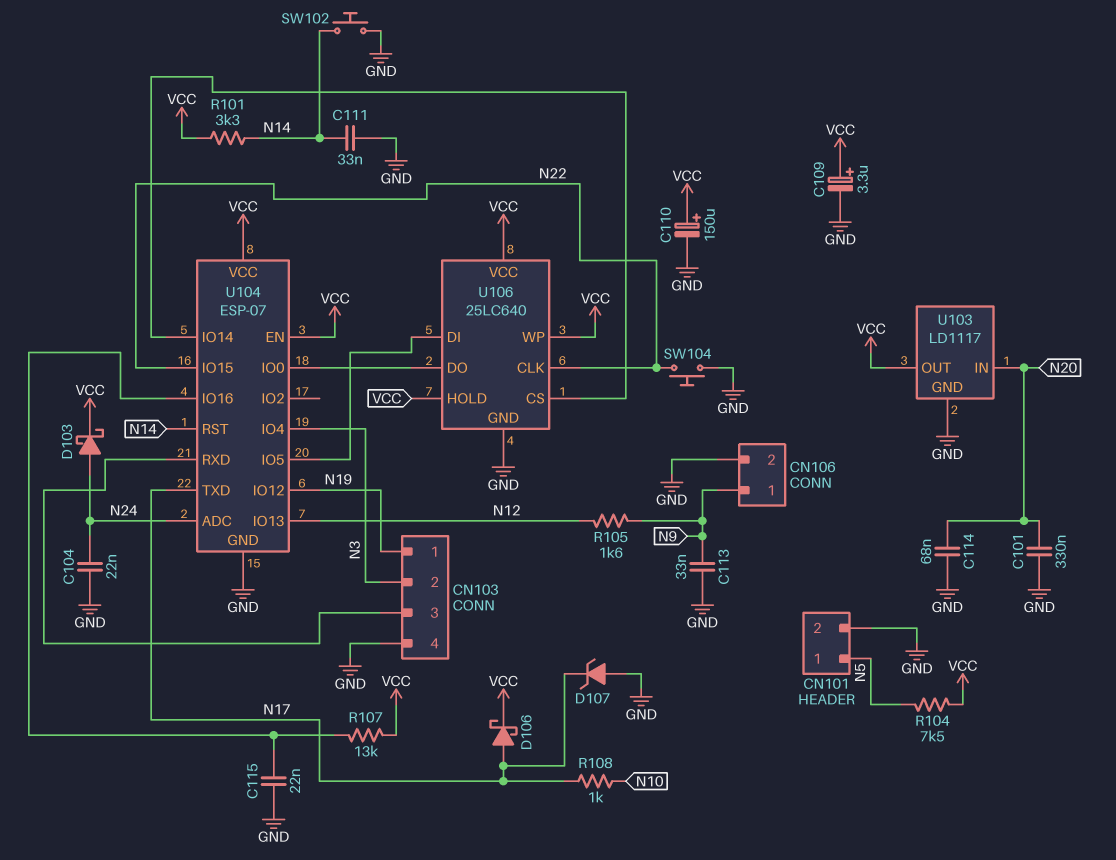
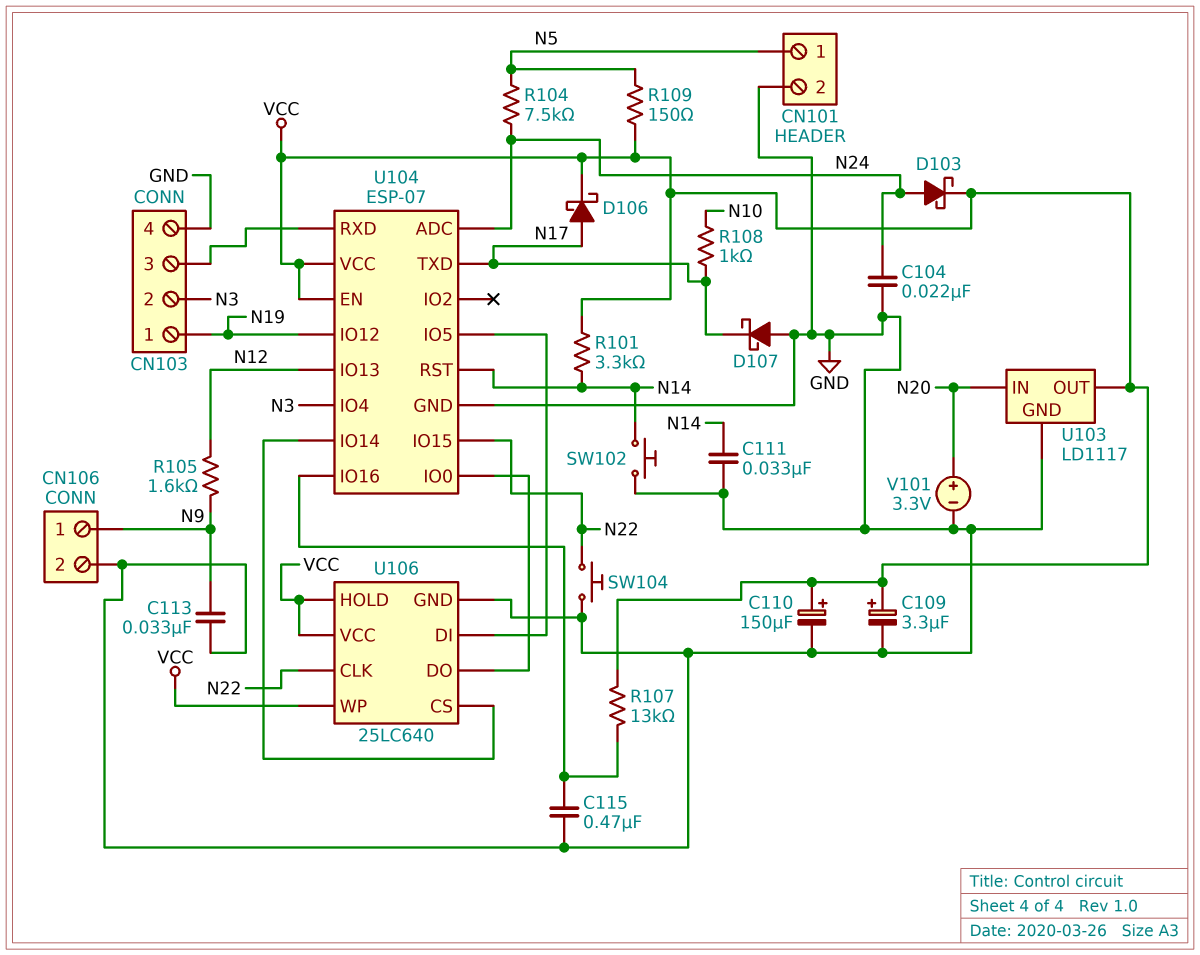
C101: 330nF (GND, N20) -> none
C114: 68nF (GND, N20) -> none
C115: 22nF (GND, U104/IO16) -> 470nF (GND, U104/IO16)
D107: zener (A GND, K N17) -> schottky (A GND, K N17)
R104: 7.5k (N5, VCC) -> 7.5k (N5, N24)
R109: none -> 150 (N5, VCC)
V101: none -> 3.3V (plus N20, minus GND)

